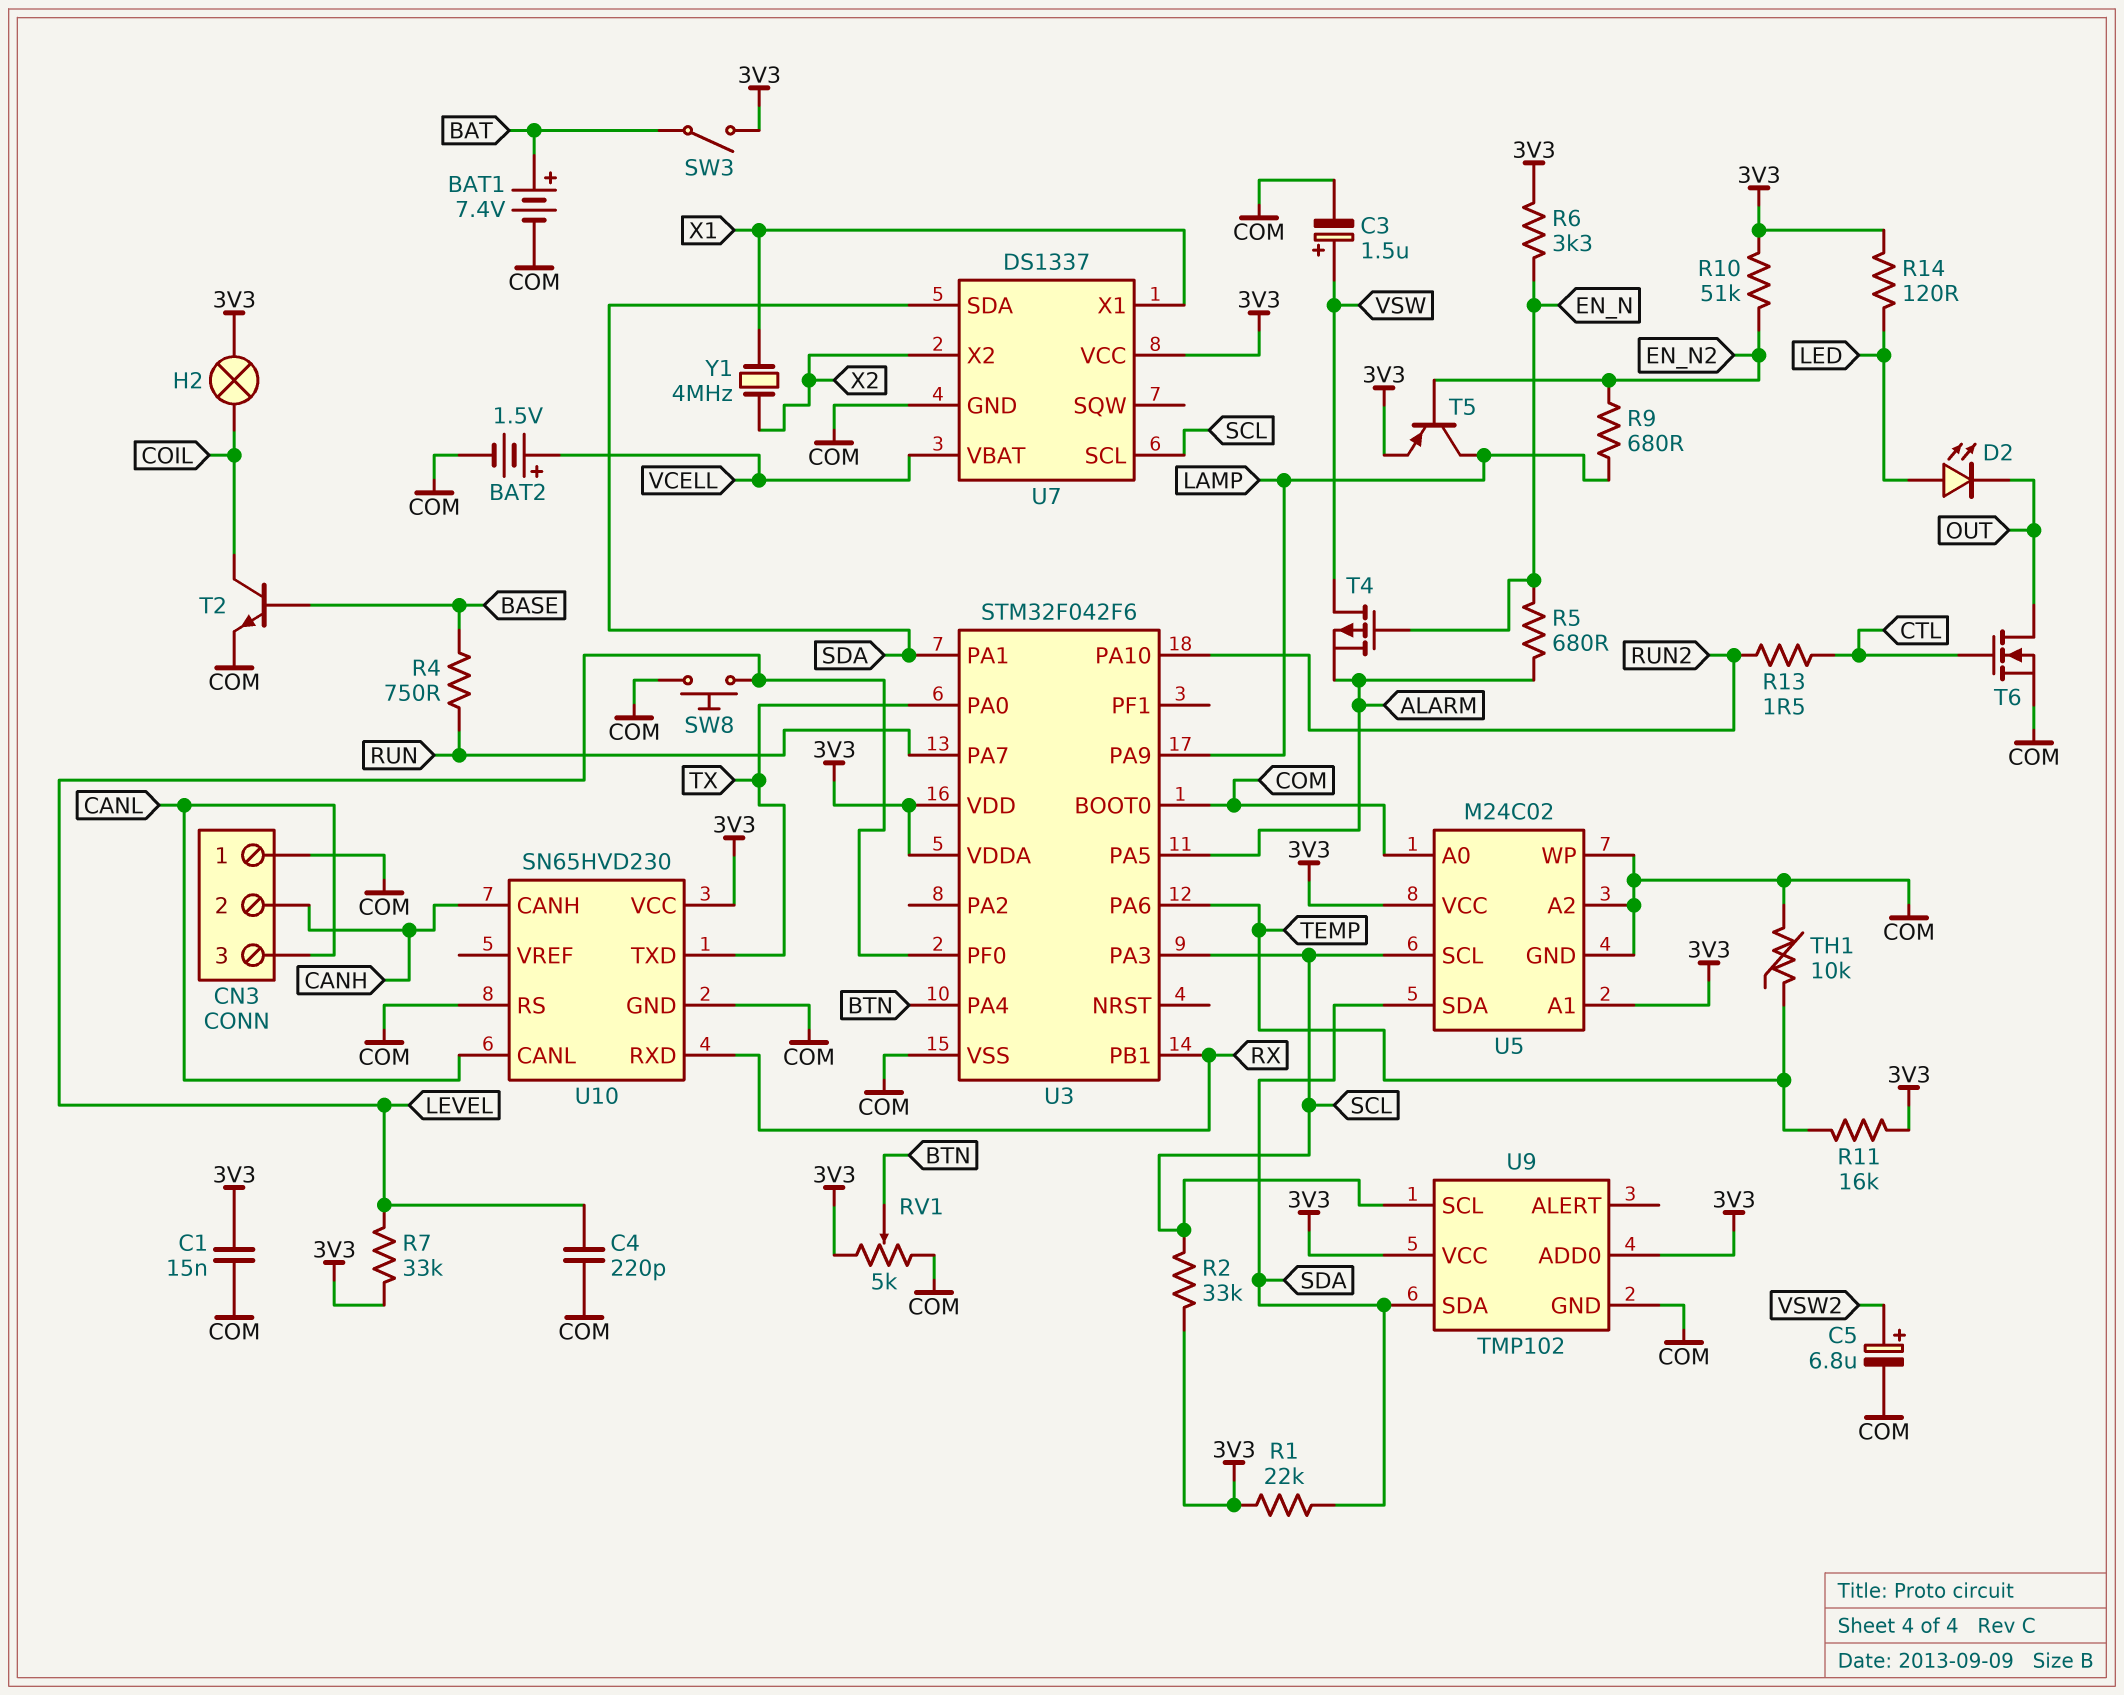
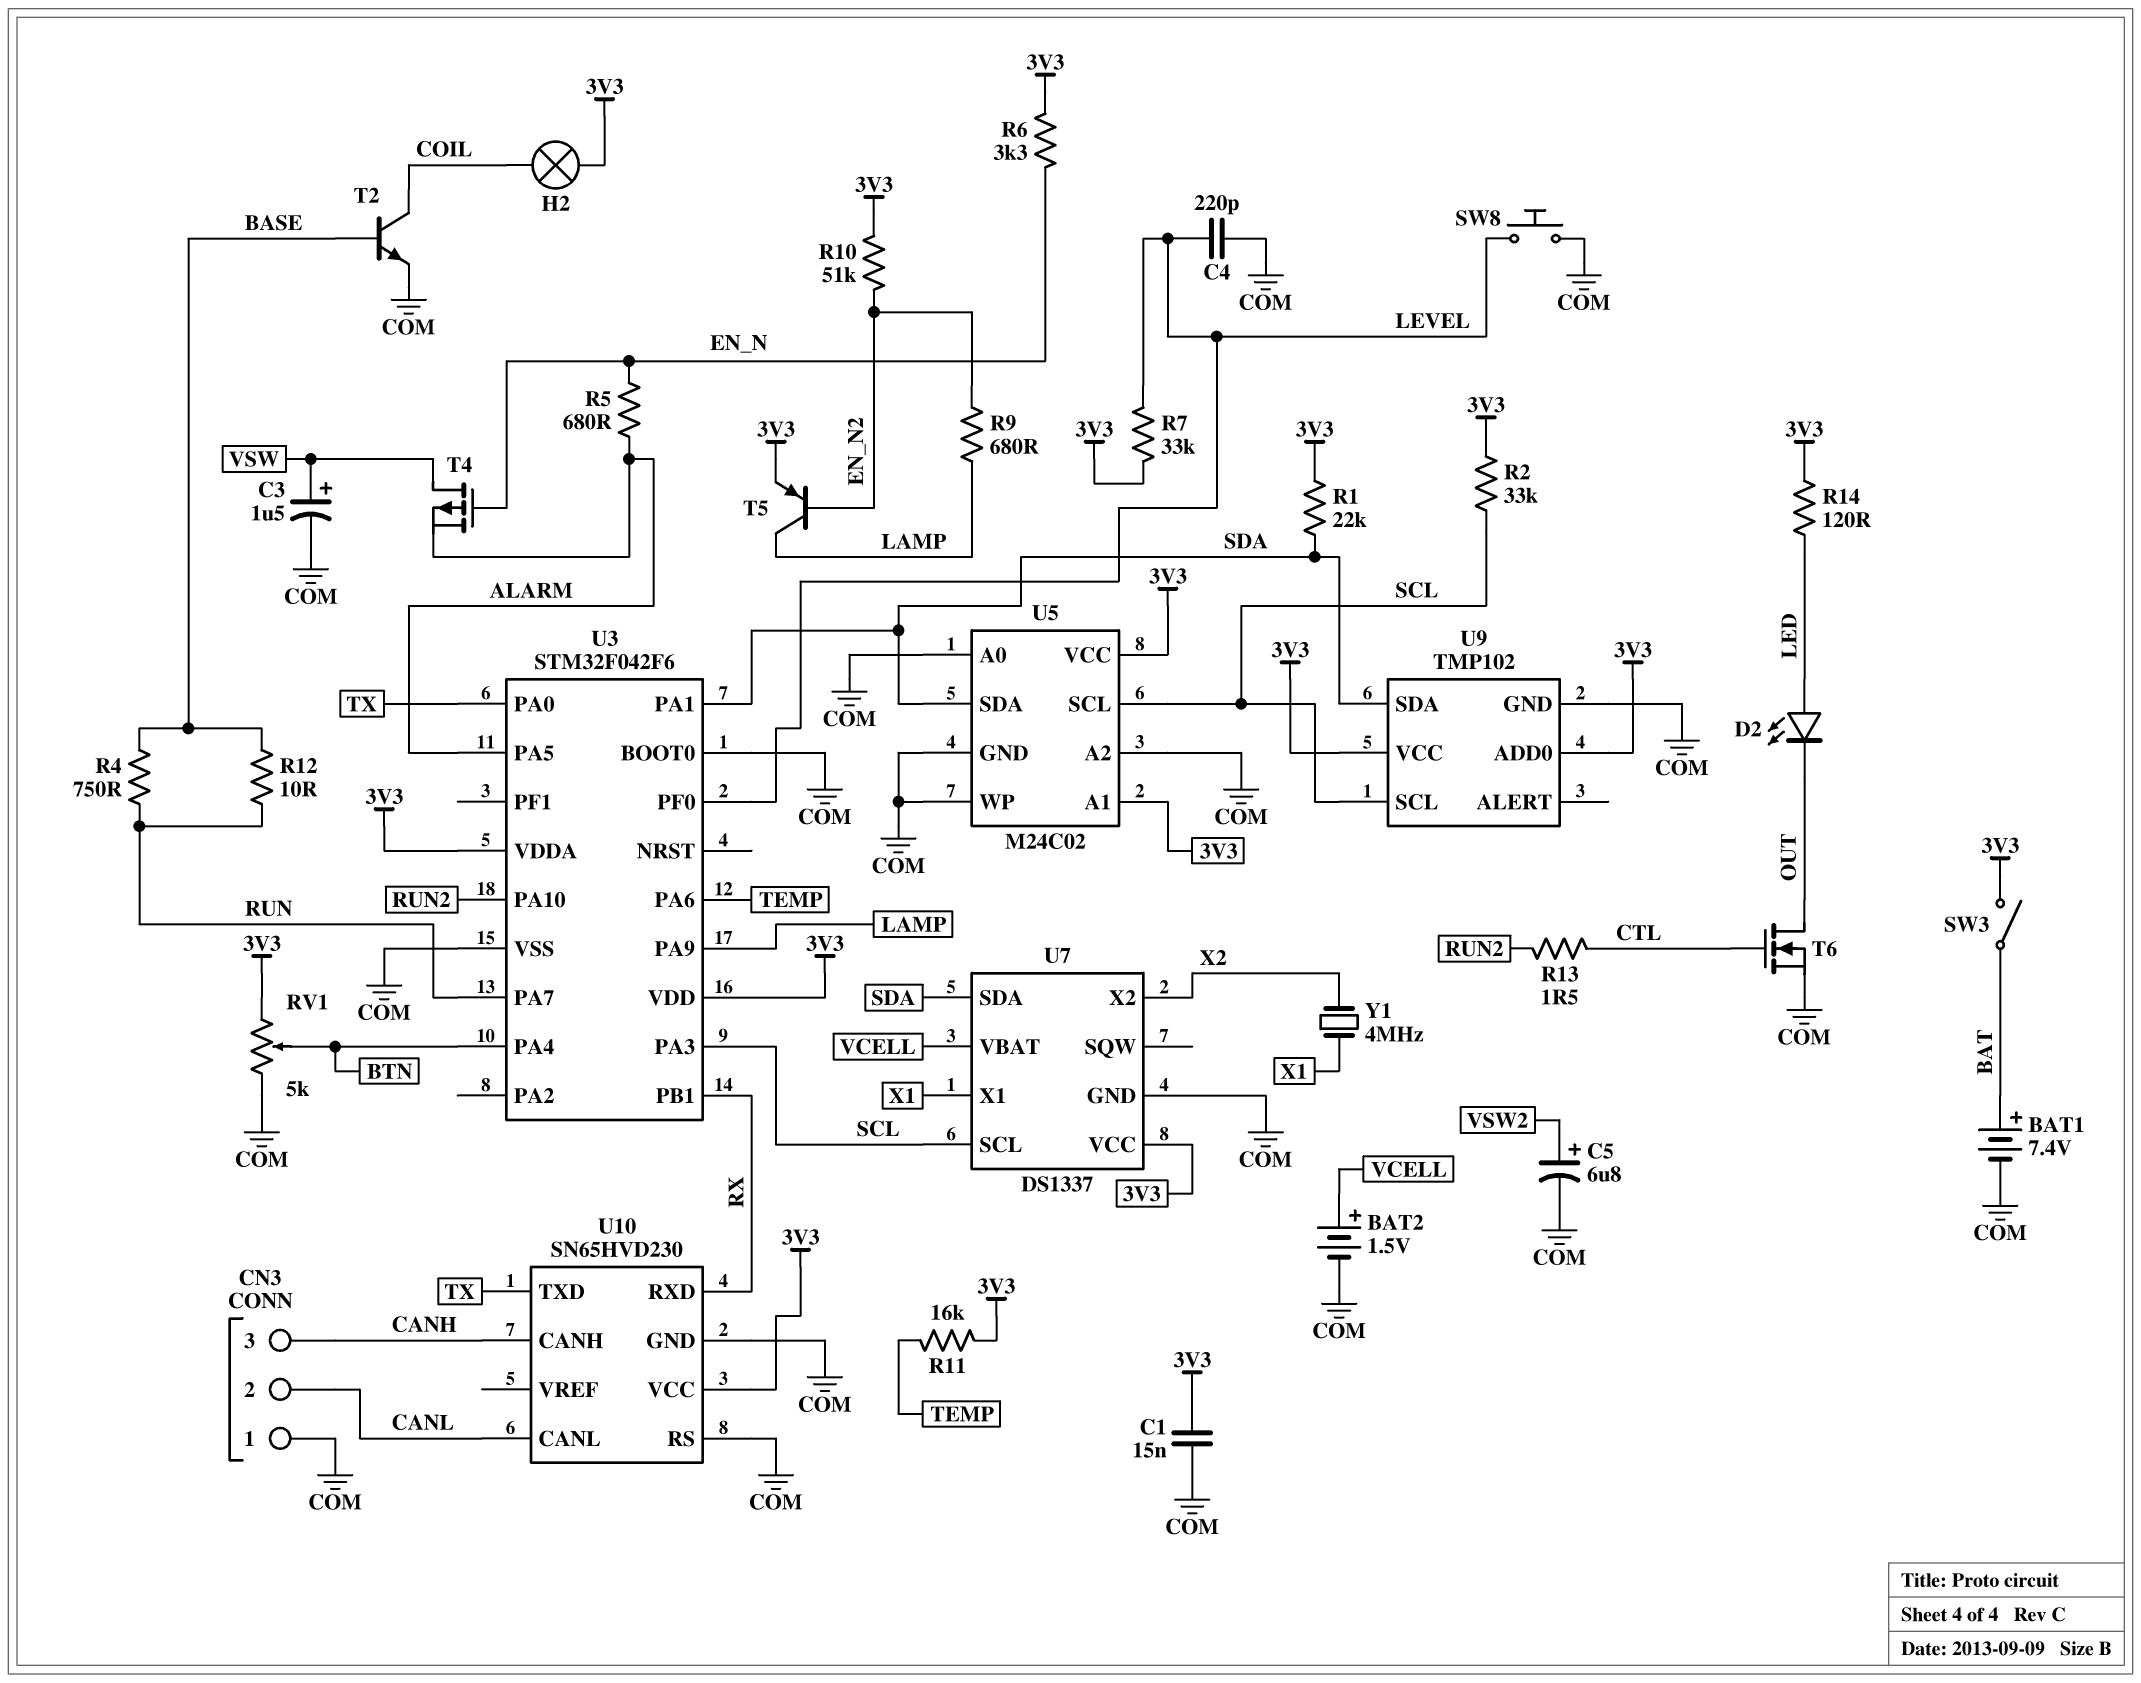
CN3 pin 2: CANH -> CANL
CN3 pin 3: CANL -> CANH
R12: none -> 10 (BASE, RUN)
TH1: 10k (COM, TEMP) -> none

